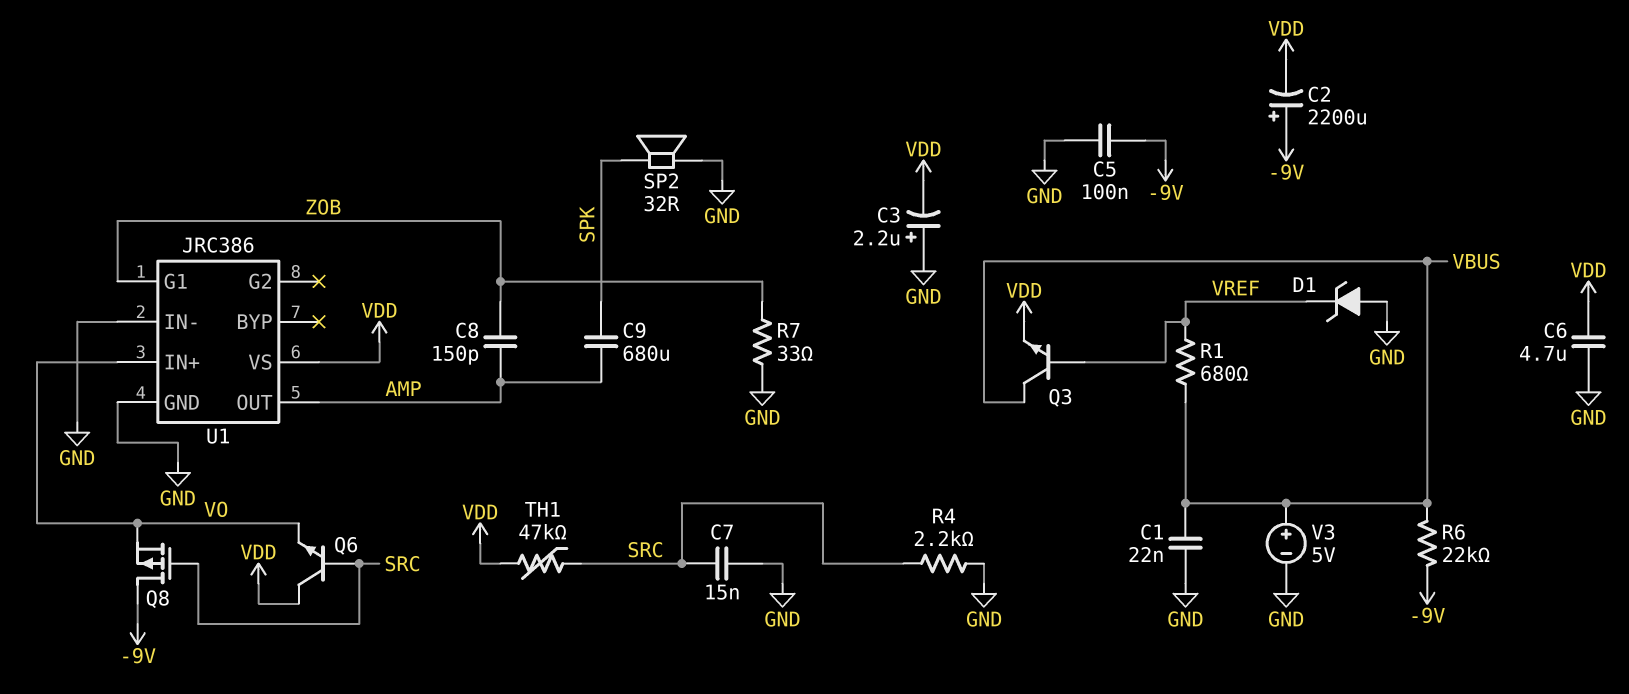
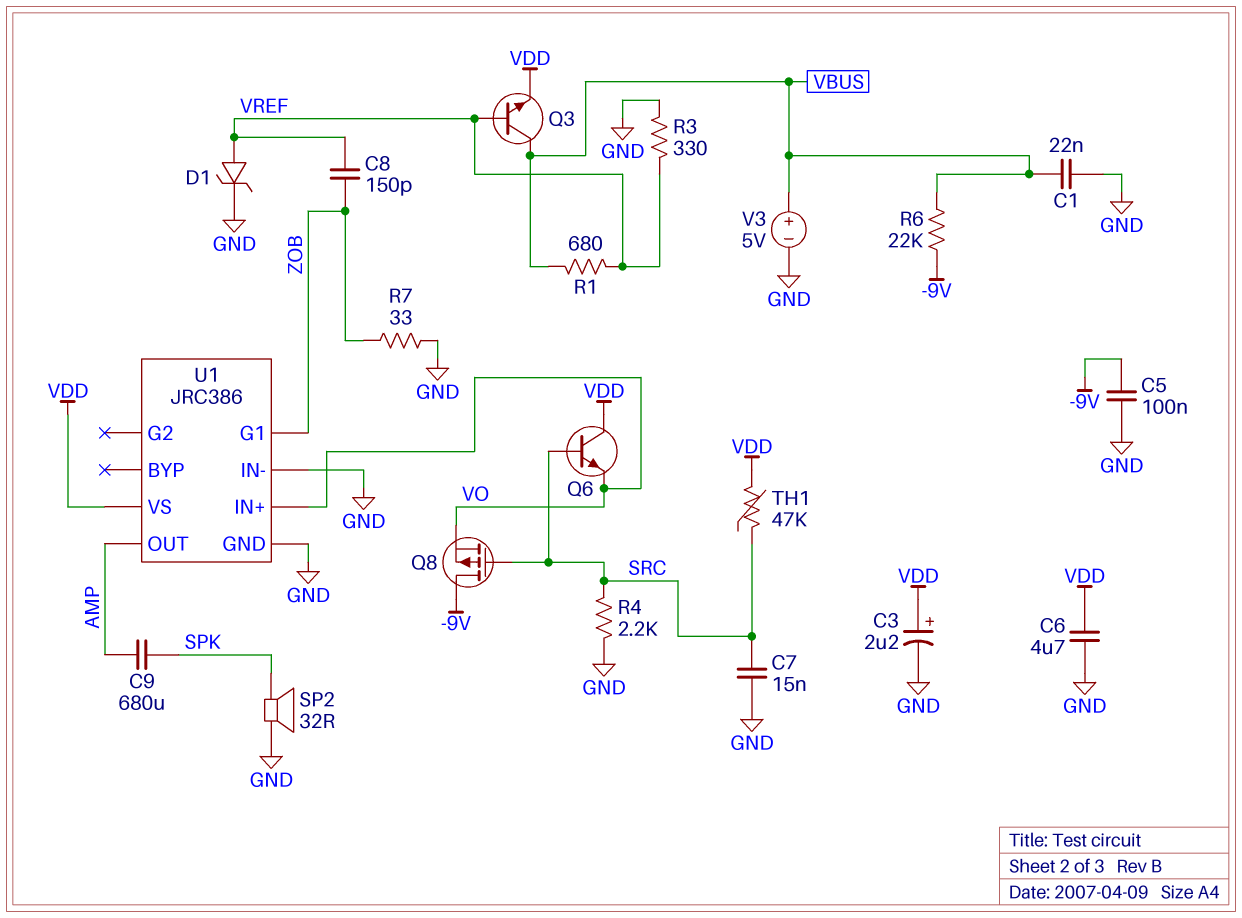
C2: 2200uF (plus -9V, minus VDD) -> none
C3: 2.2uF (plus GND, minus VDD) -> 2.2uF (plus VDD, minus GND)
C8: 150pF (AMP, ZOB) -> 150pF (VREF, ZOB)
D1: zener (A GND, K VREF) -> zener (A VREF, K GND)
R3: none -> 330 (GND, VREF)

